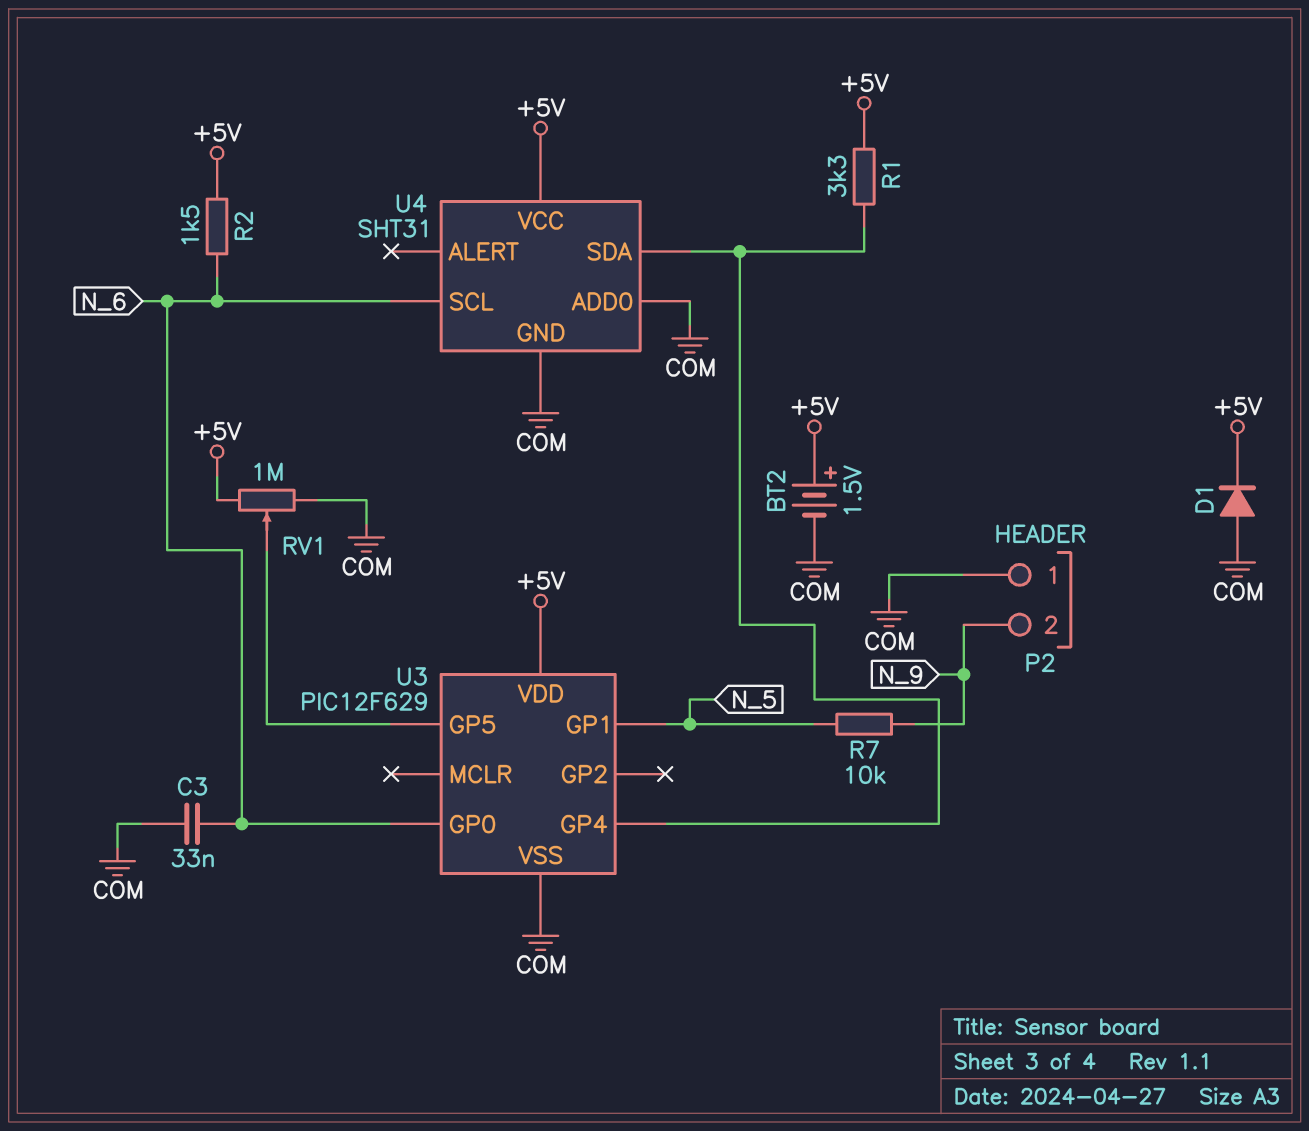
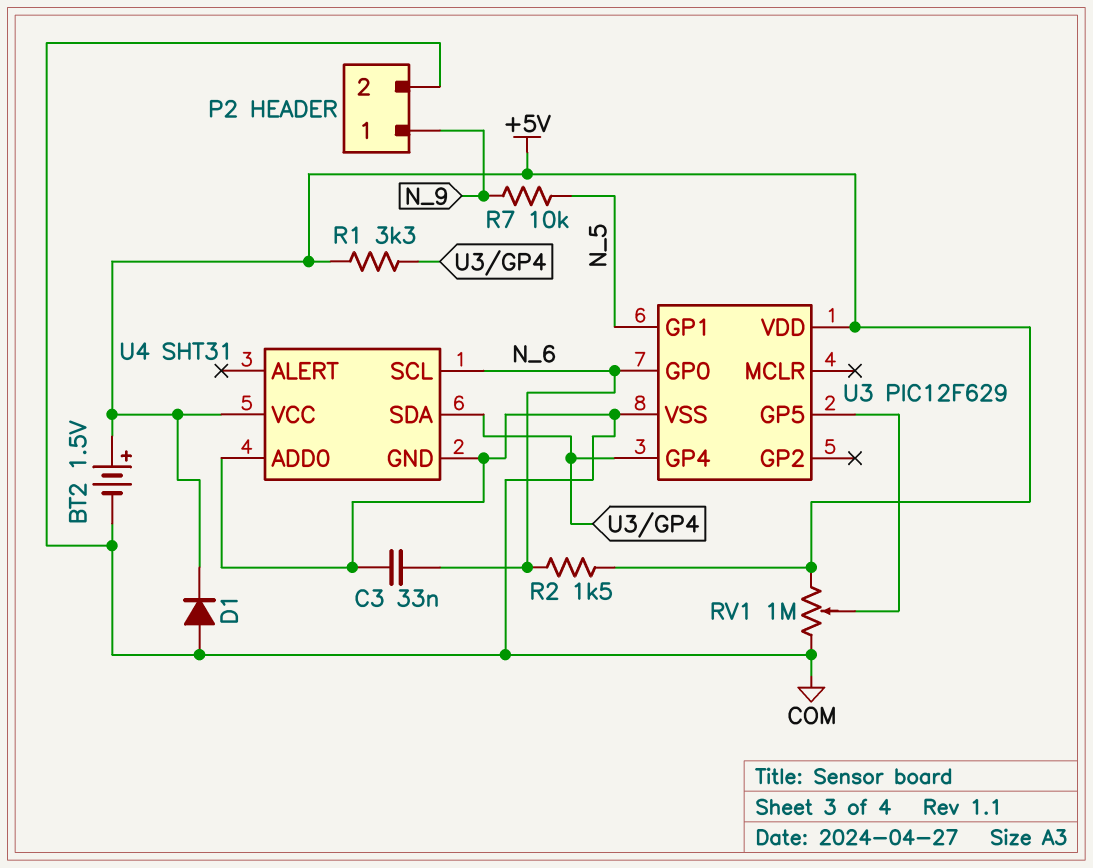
P2 pin 1: COM -> N_9
P2 pin 2: N_9 -> COM

